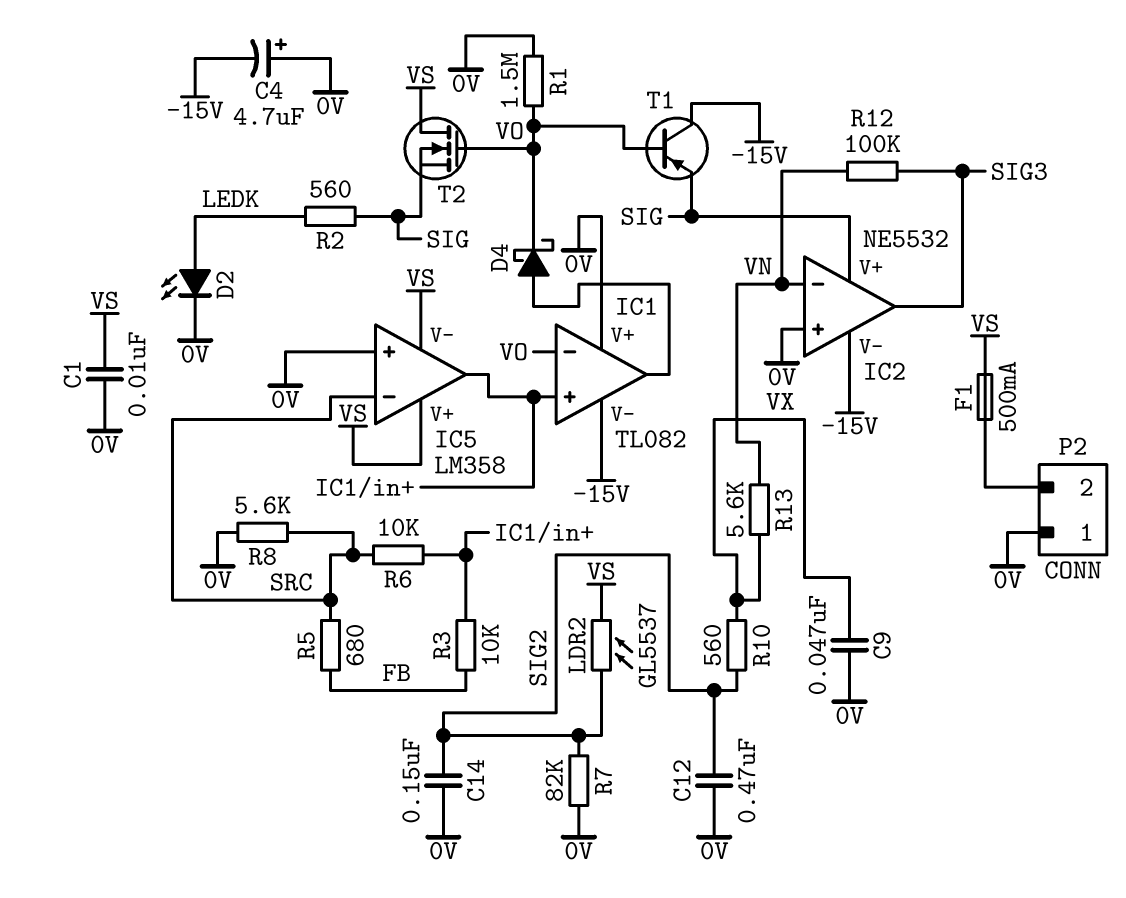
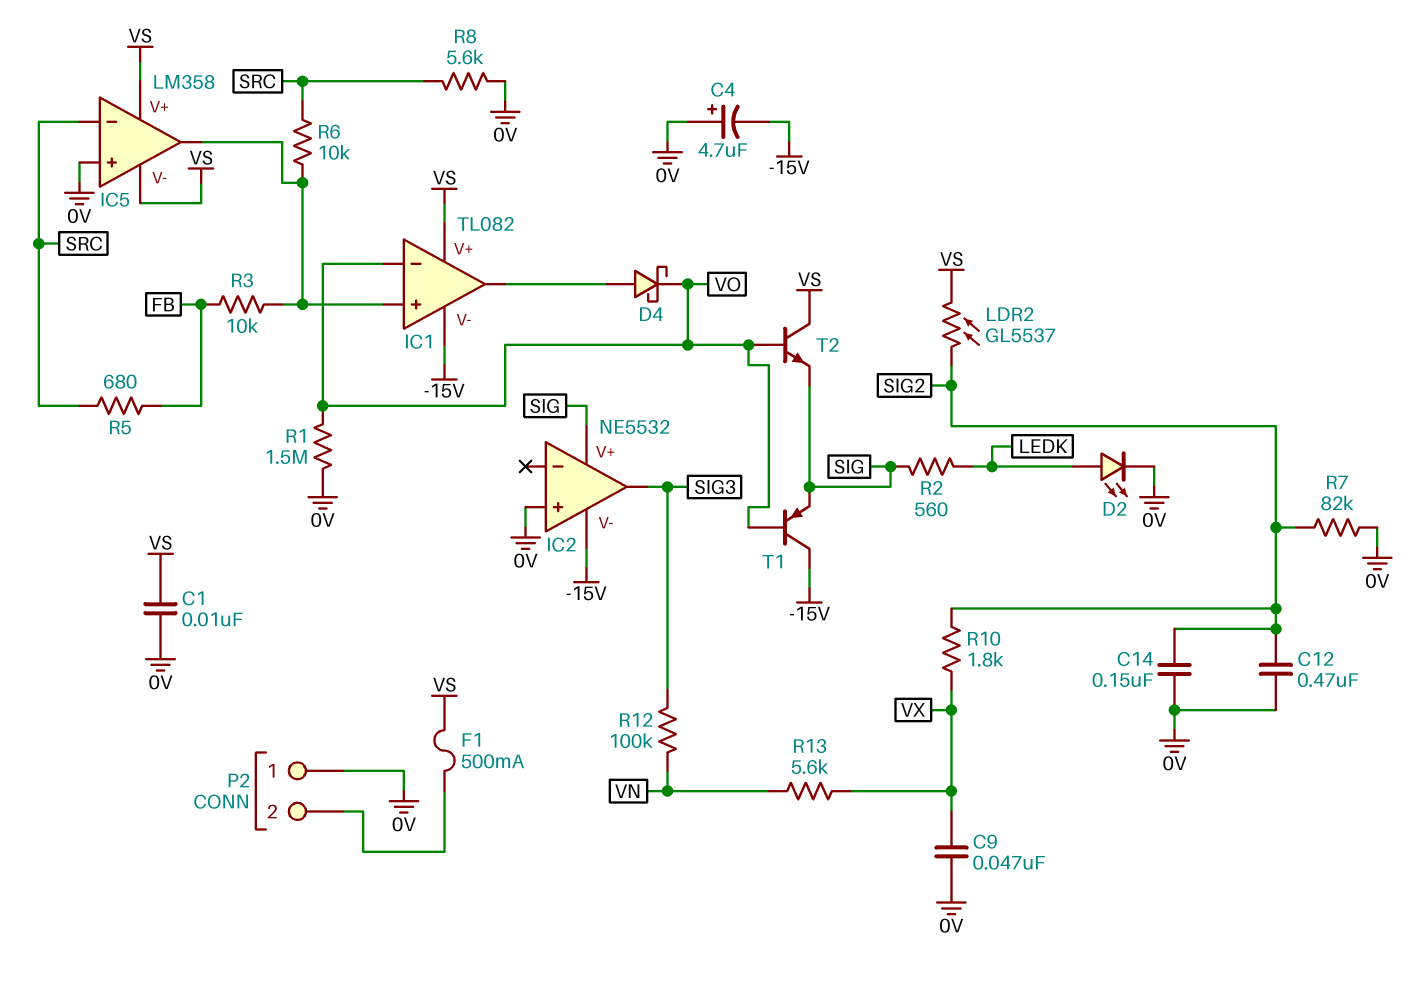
IC1 pin V+: 0V -> VS
IC2 pin in-: VN -> none
R10: 560 (SIG2, VX) -> 1.8k (SIG2, VX)
T2: NMOS (G VO, D VS, S SIG) -> NPN (B VO, C VS, E SIG)

